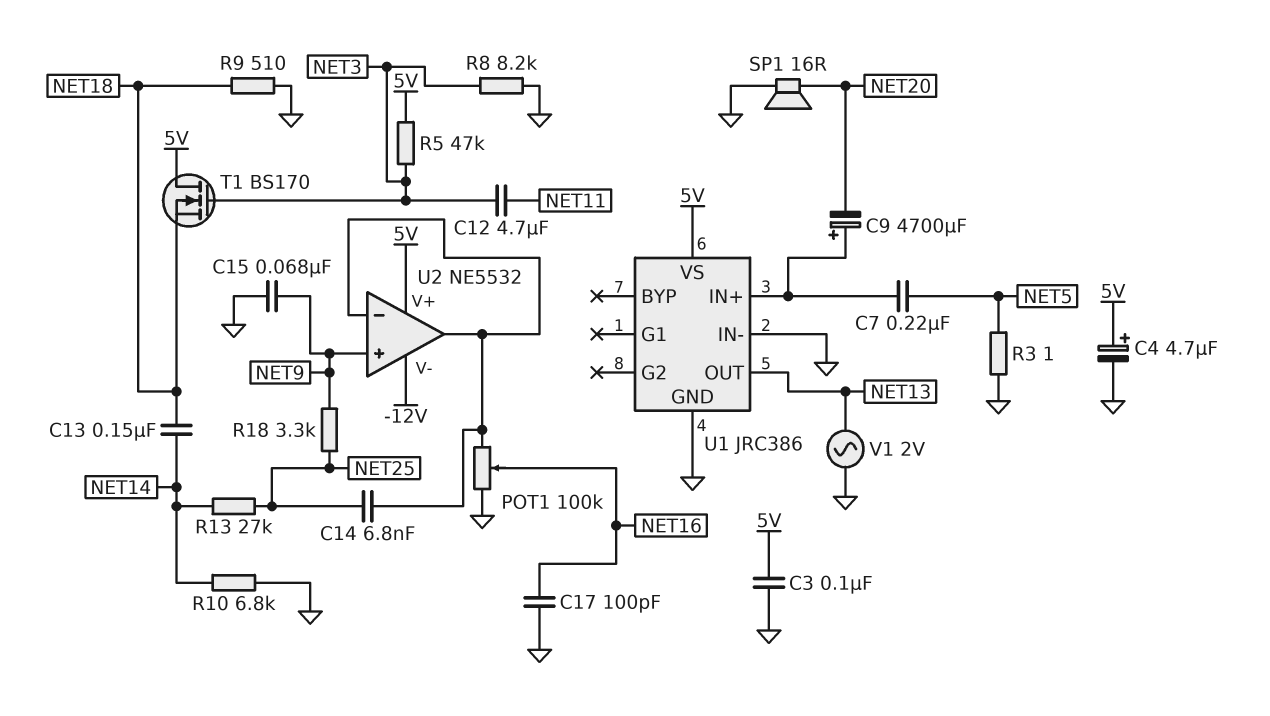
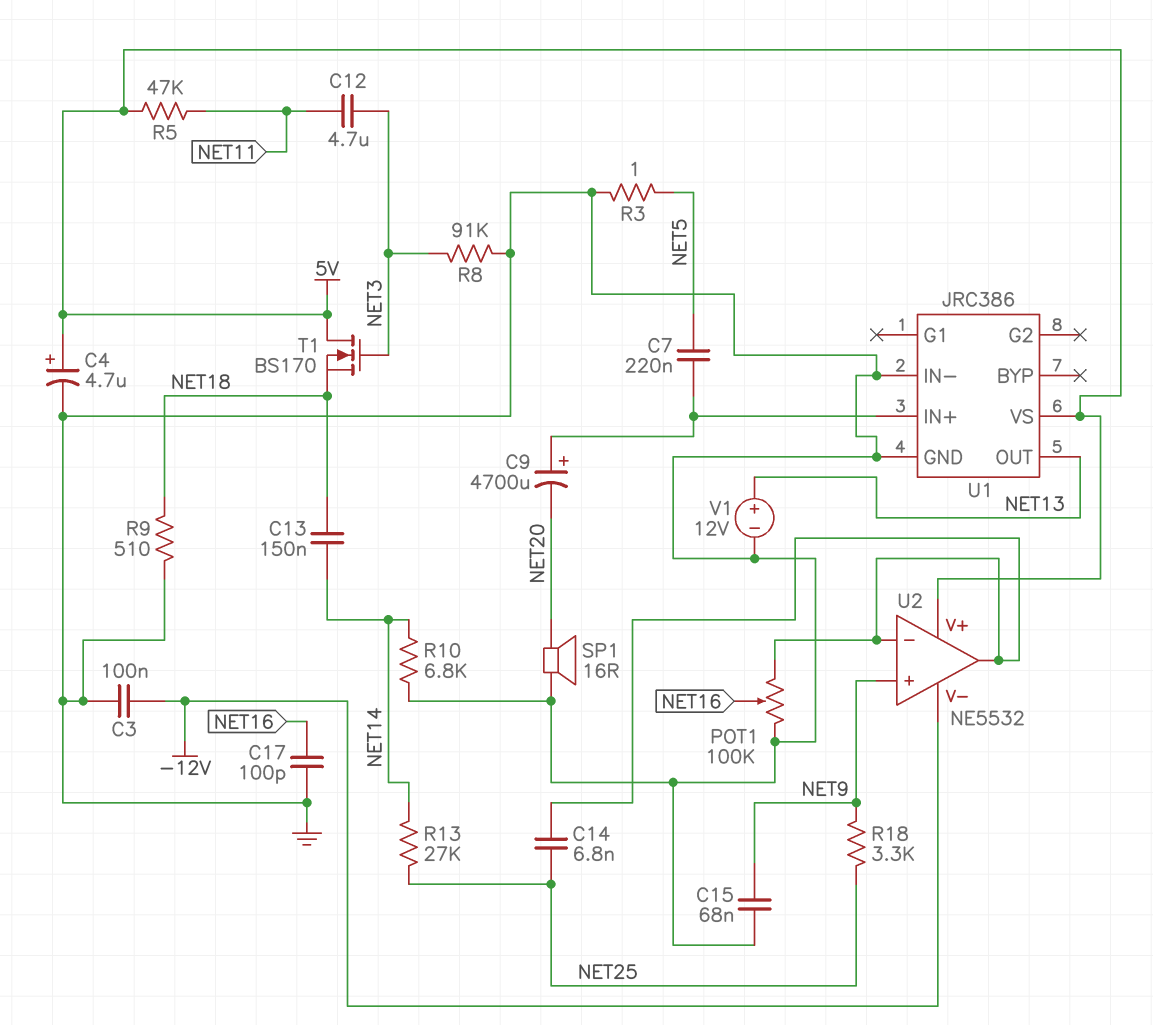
C3: 100nF (5V, GND) -> 100nF (-12V, GND)
R5: 47k (5V, NET3) -> 47k (5V, NET11)
R8: 8.2k (GND, NET3) -> 91k (GND, NET3)
V1: AC 2V (GND, NET13) -> 12V (plus NET13, minus GND)

